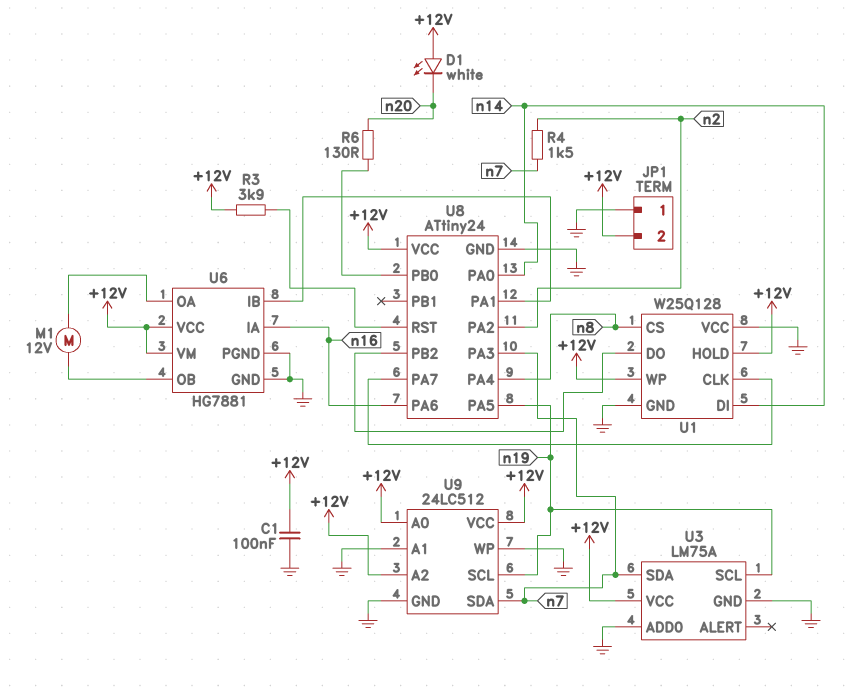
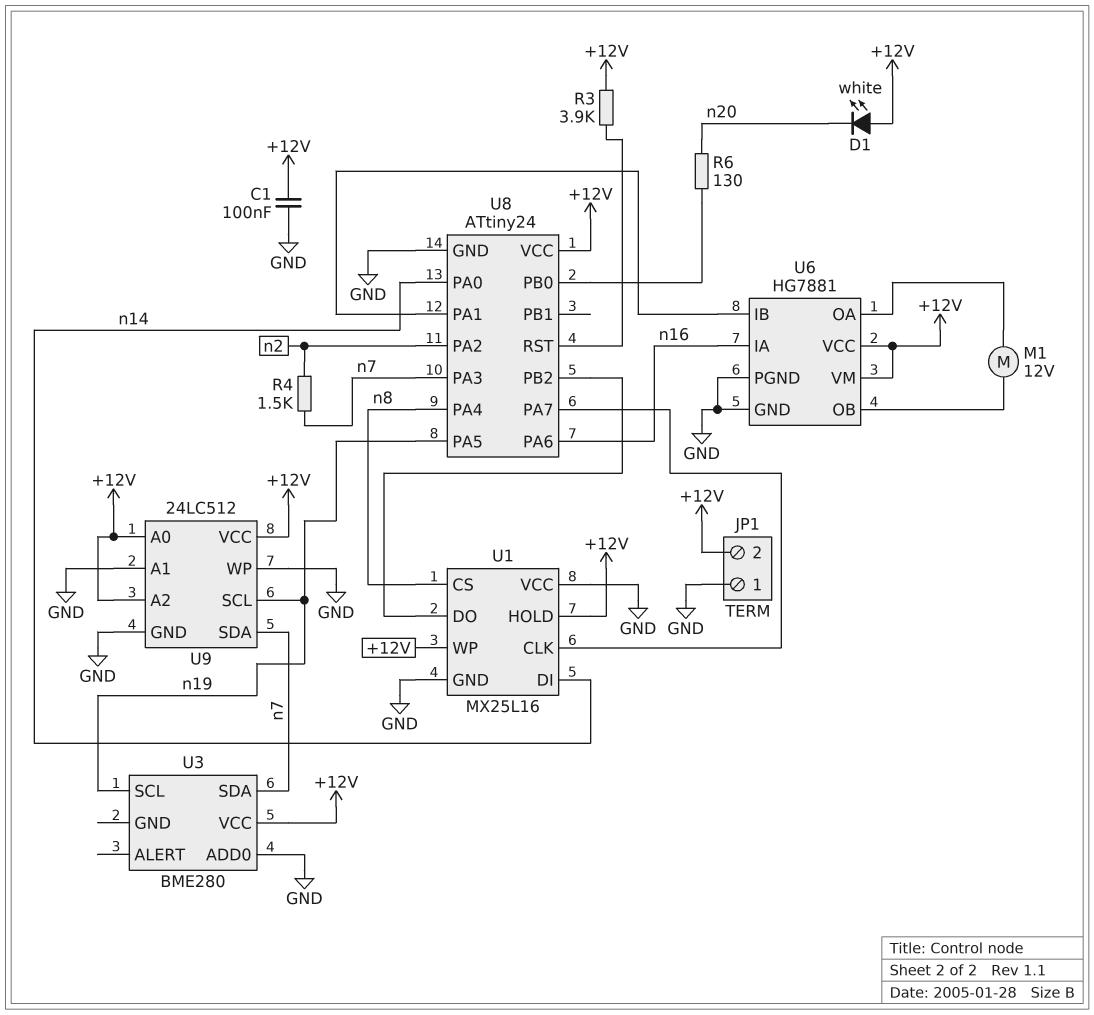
U1: W25Q128 -> MX25L16
U3: LM75A -> BME280
U3 pin GND: GND -> none

